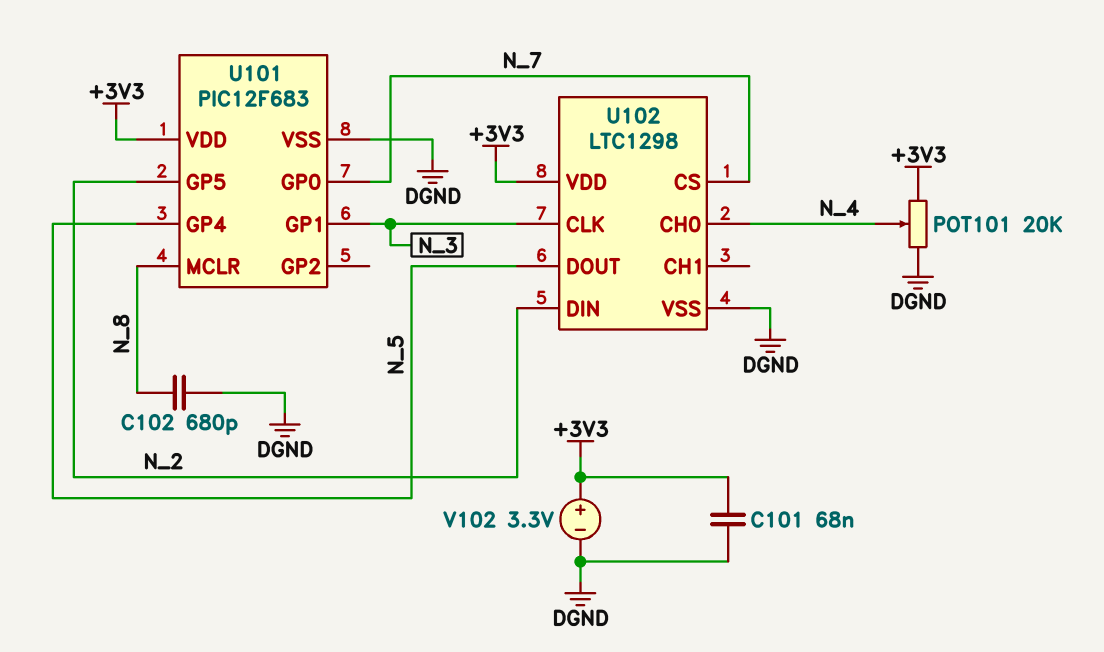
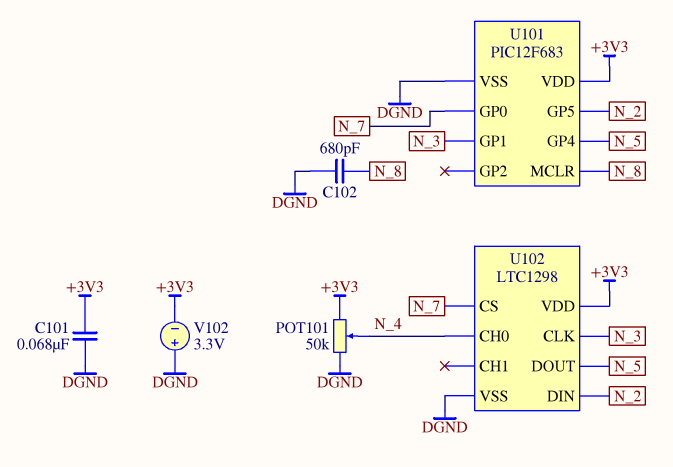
POT101: 20k (+3V3, DGND, wiper N_4) -> 50k (+3V3, DGND, wiper N_4)
V102: 3.3V (plus +3V3, minus DGND) -> 3.3V (plus DGND, minus +3V3)

